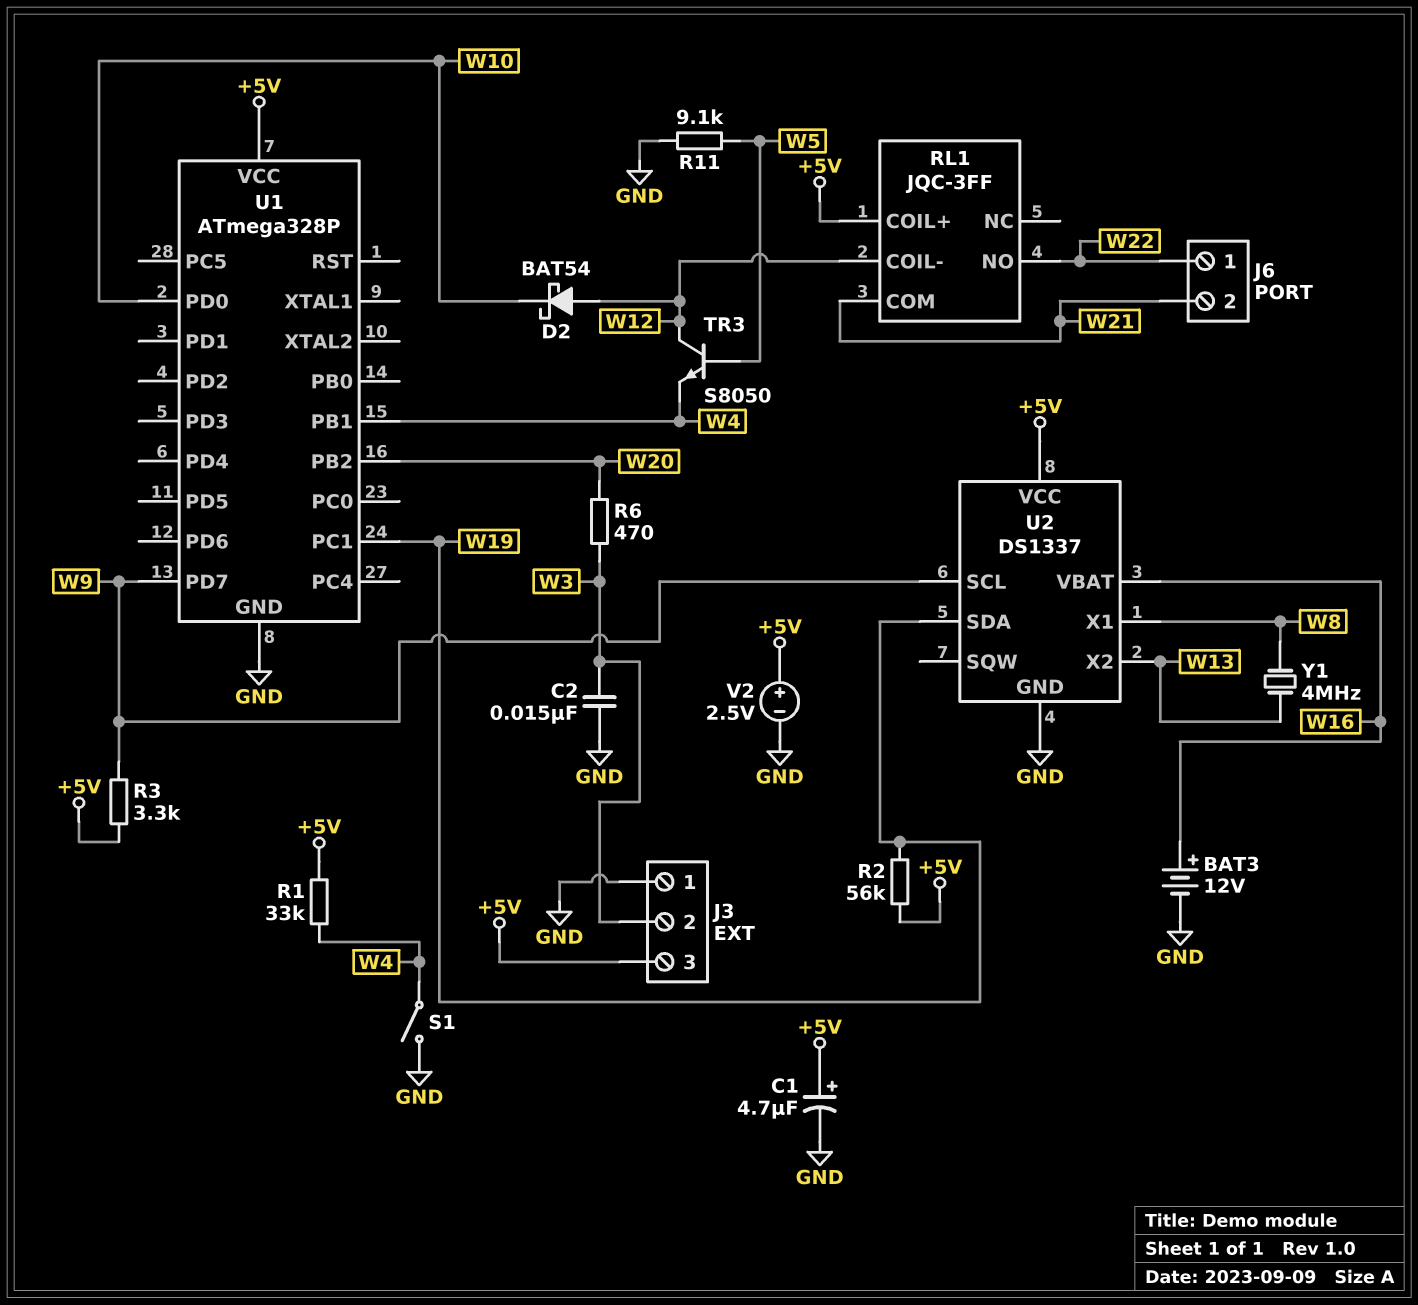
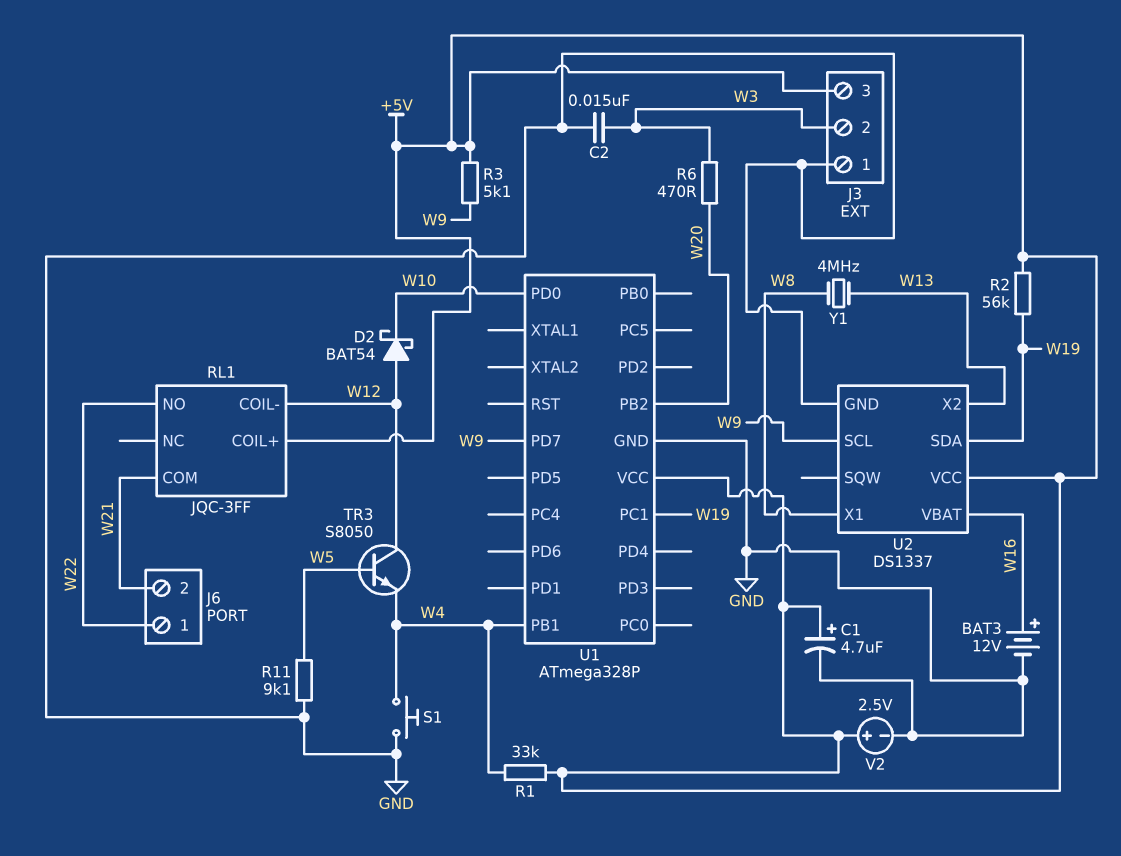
R3: 3.3k (+5V, W9) -> 5.1k (+5V, W9)
S1: switch (GND, W4) -> button (GND, W4)

